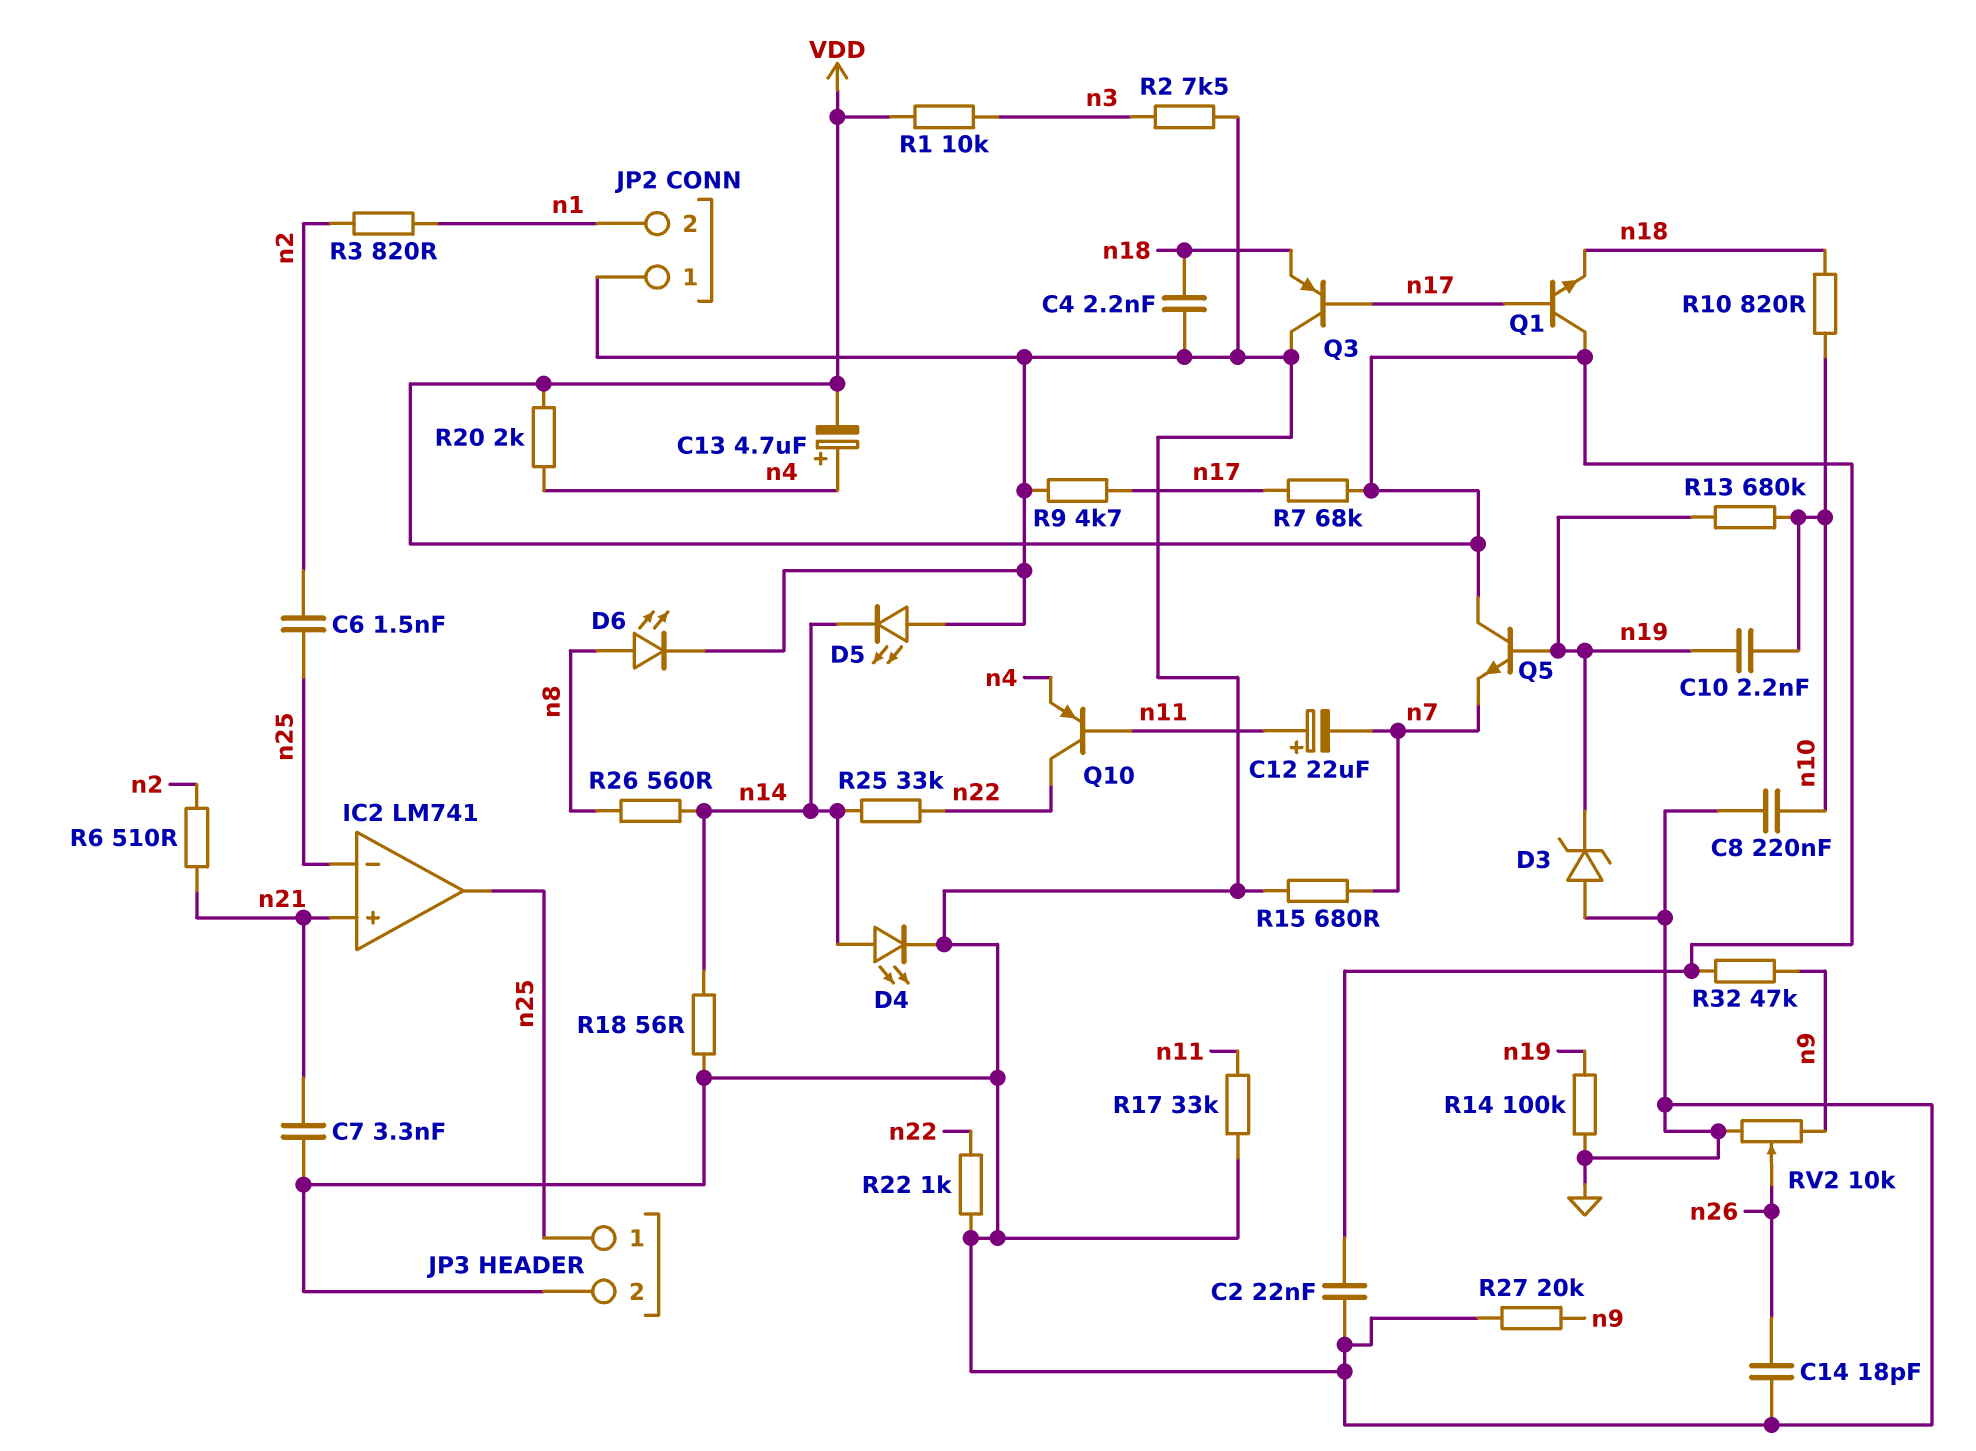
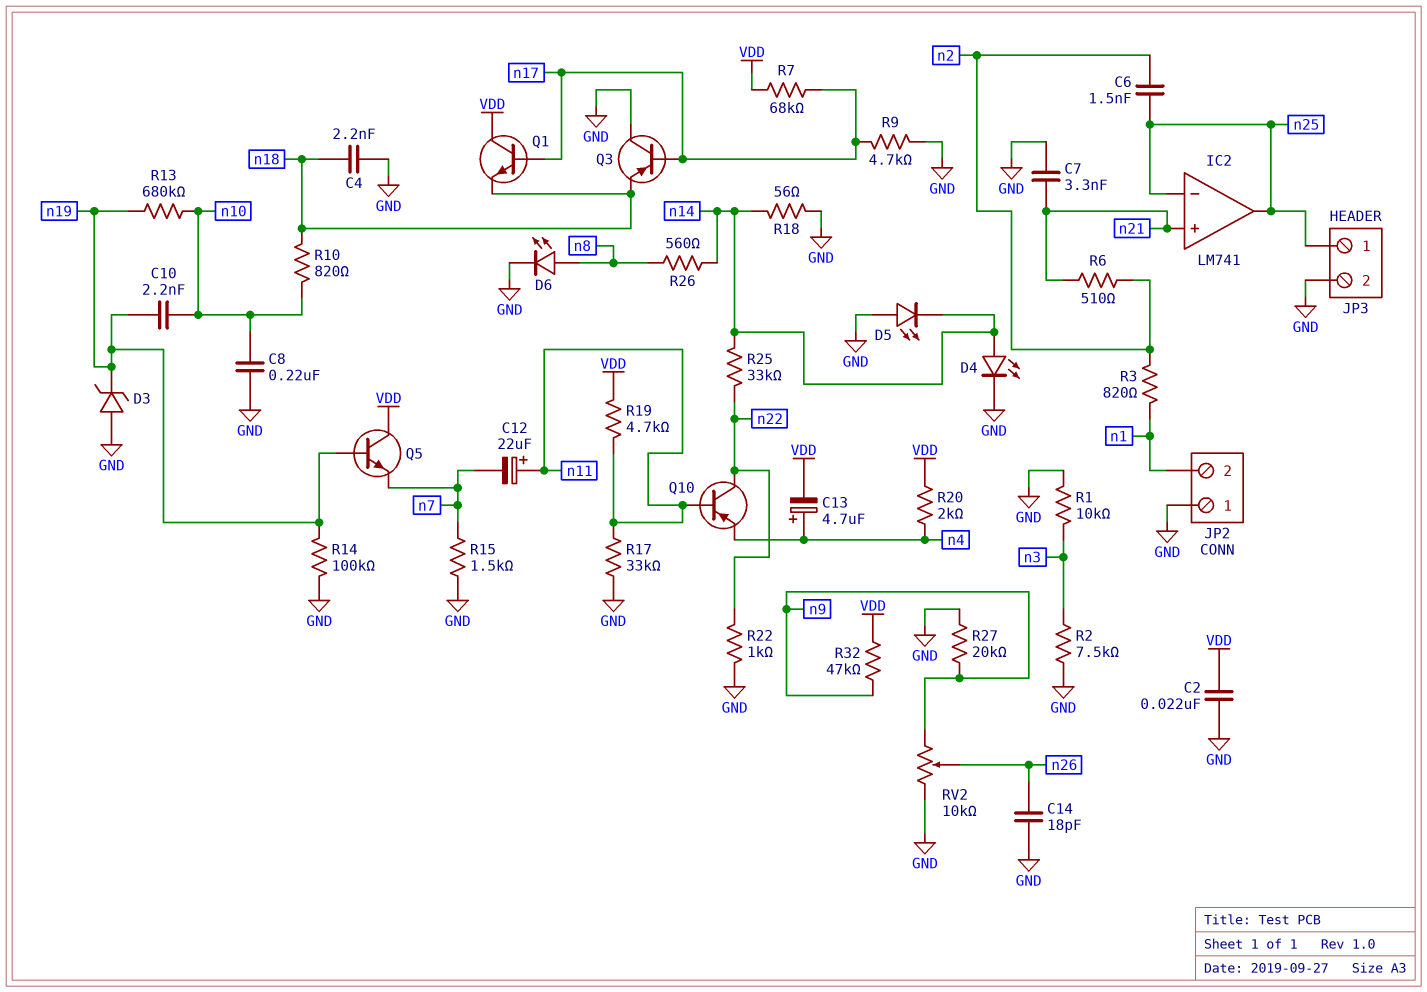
R1: 10k (VDD, n3) -> 10k (GND, n3)
R15: 680 (GND, n7) -> 1.5k (GND, n7)
R19: none -> 4.7k (VDD, n11)

